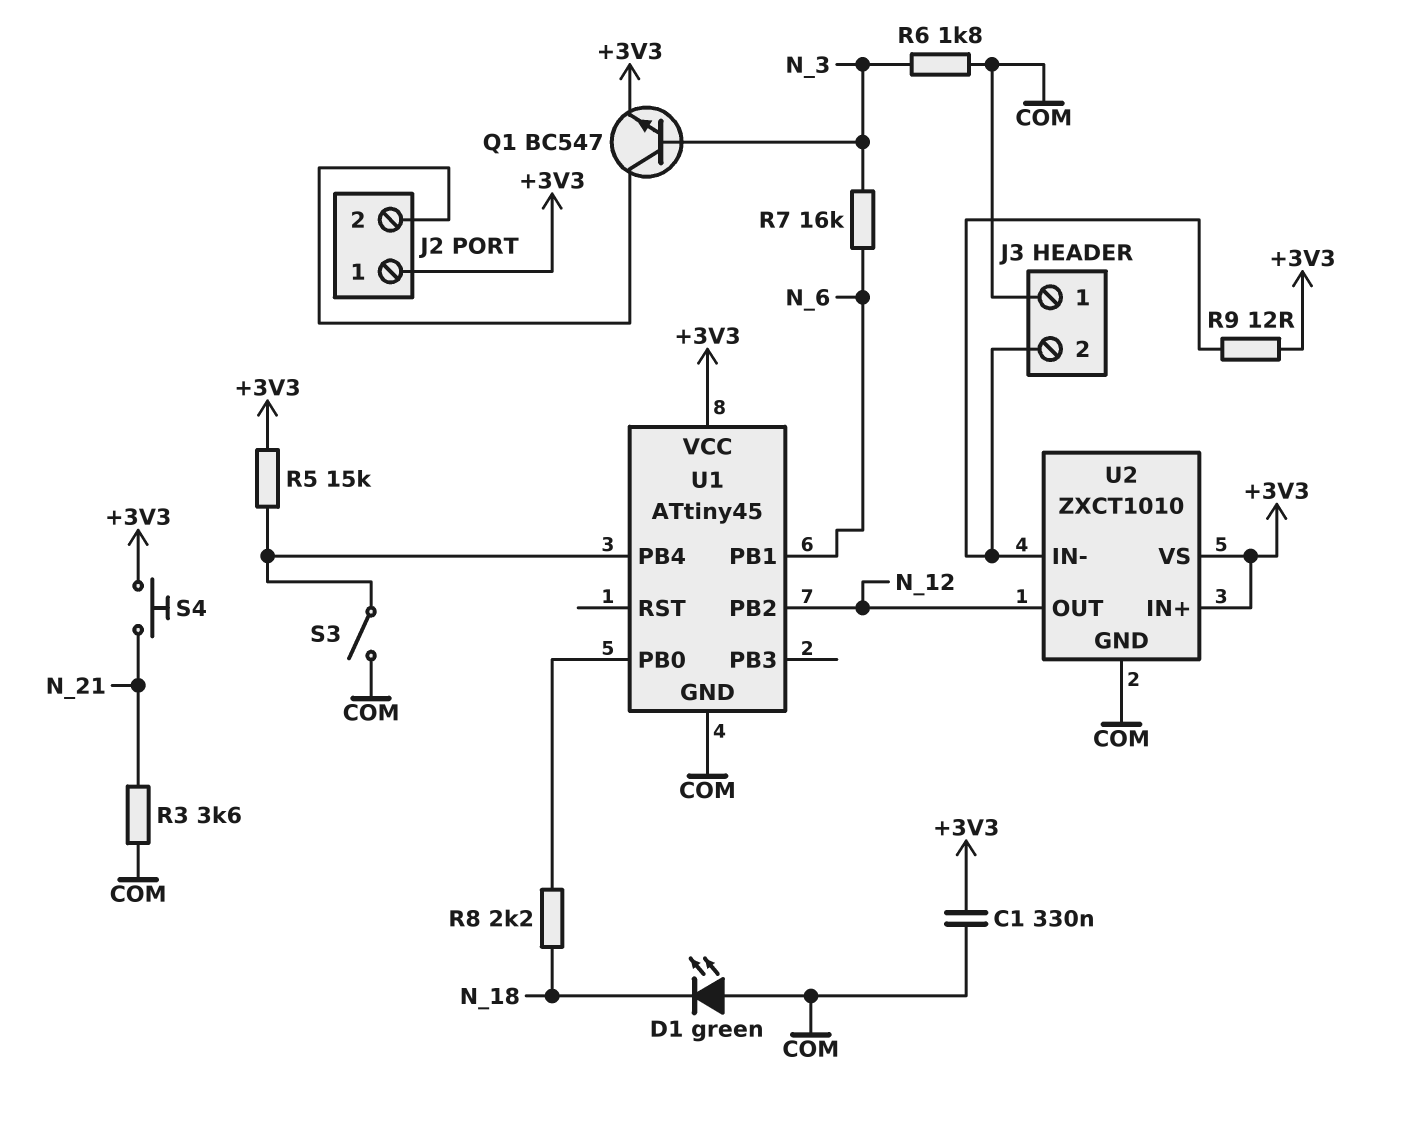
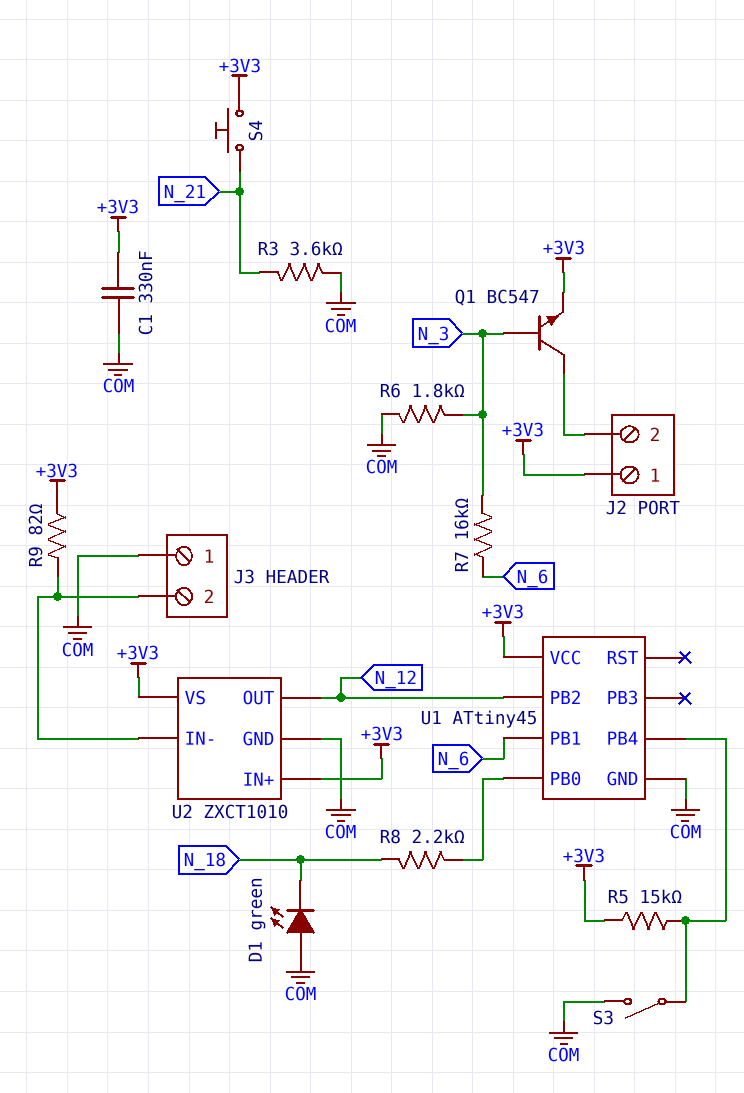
R9: 12 (+3V3, J3/2) -> 82 (+3V3, J3/2)

